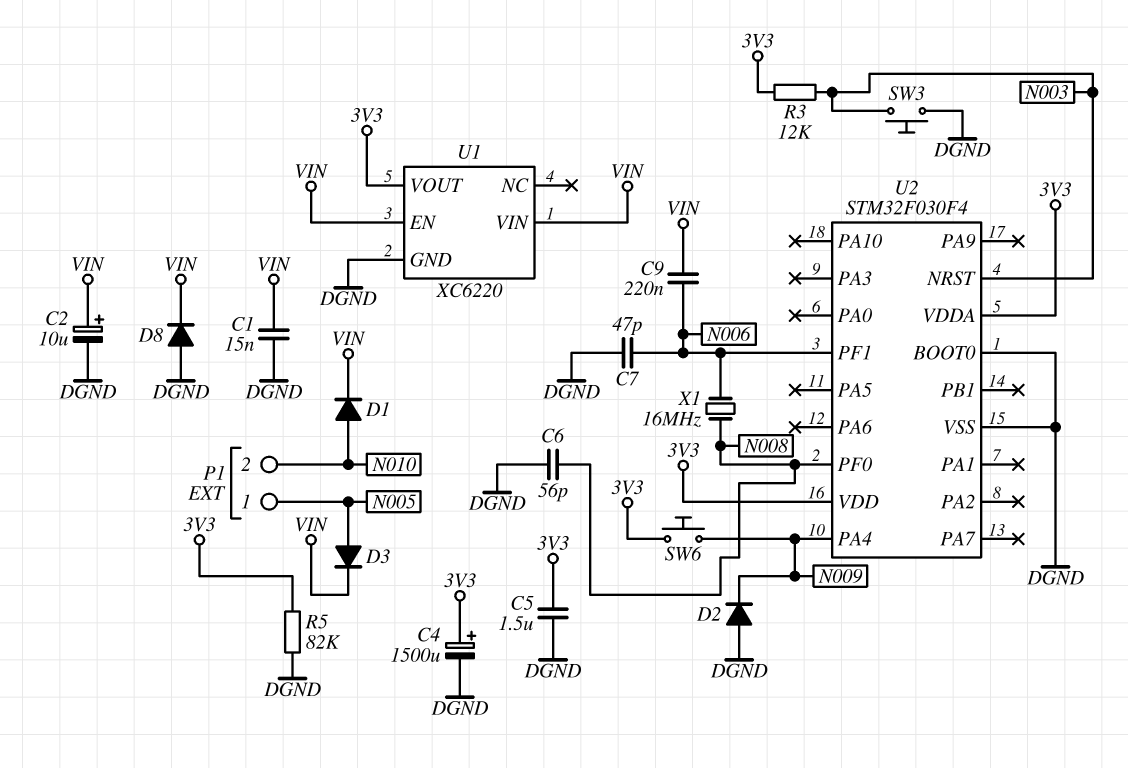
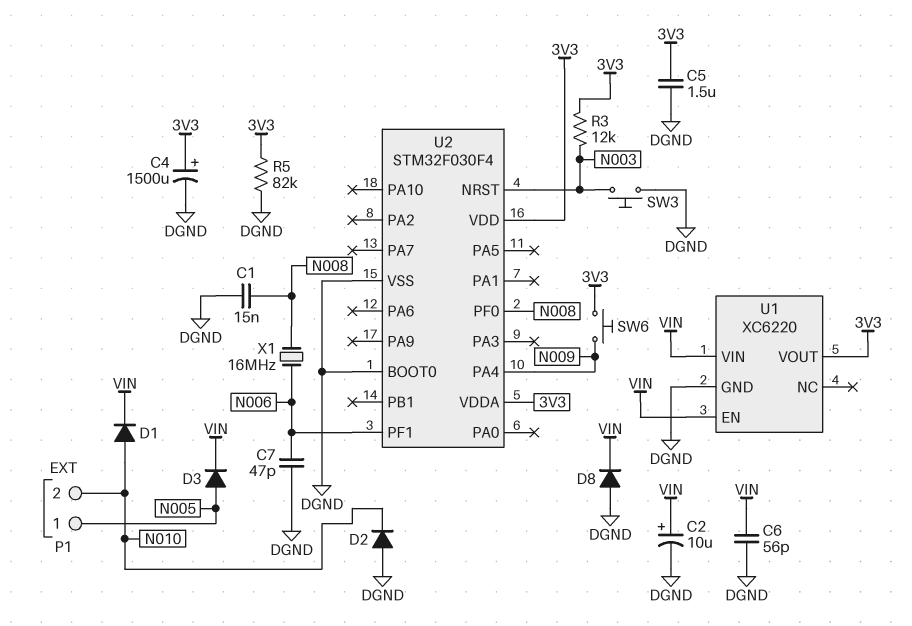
C1: 15nF (DGND, VIN) -> 15nF (DGND, N008)
C6: 56pF (DGND, N008) -> 56pF (DGND, VIN)
C9: 220nF (N006, VIN) -> none
D2: diode (A DGND, K N009) -> diode (A DGND, K N010)

